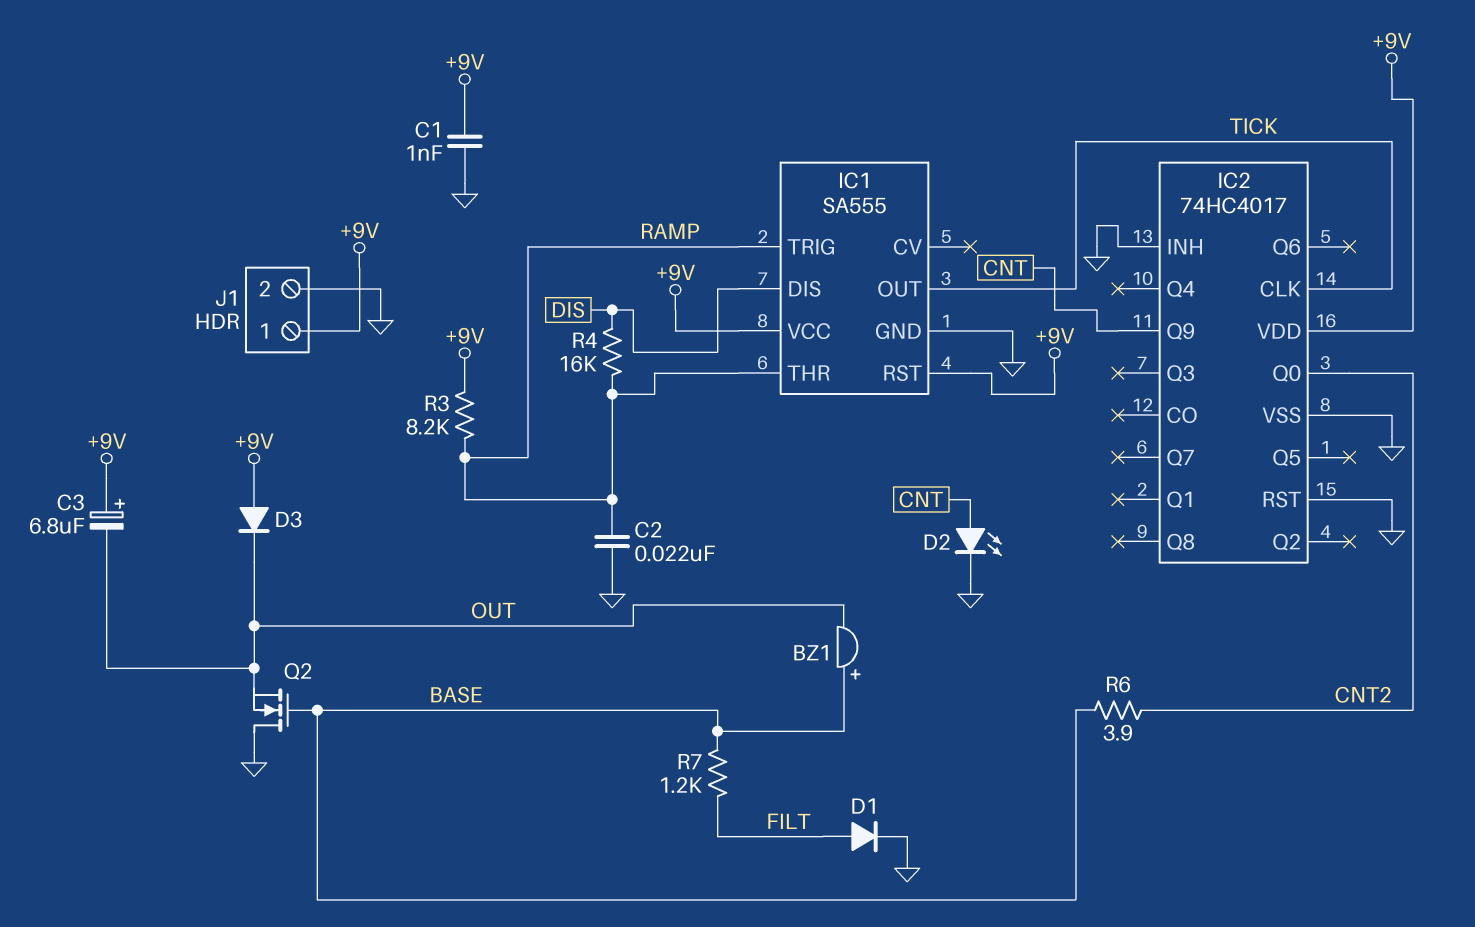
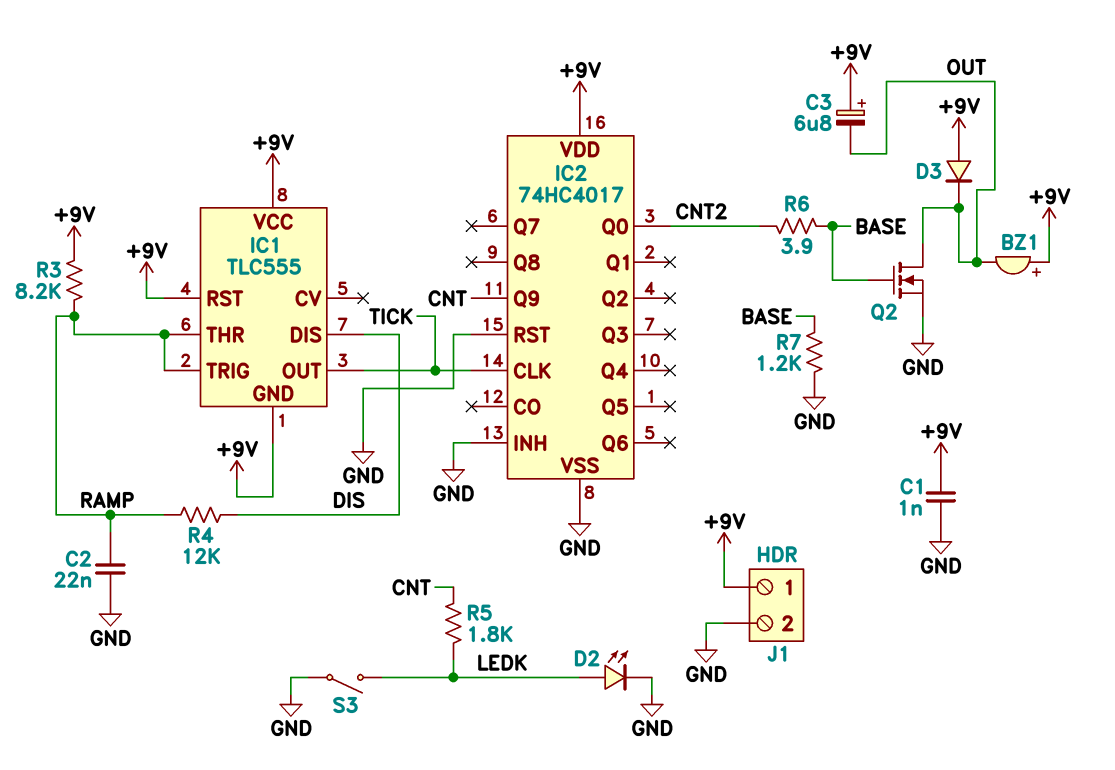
BZ1: buzzer (plus BASE, minus OUT) -> buzzer (plus +9V, minus OUT)
D1: diode (A FILT, K GND) -> none
D2: LED (A CNT, K GND) -> LED (A LEDK, K GND)
IC1: SA555 -> TLC555
IC1 pin GND: GND -> +9V
Q2: NMOS (G BASE, D GND, S OUT) -> NMOS (G BASE, D OUT, S GND)
R4: 16k (DIS, RAMP) -> 12k (DIS, RAMP)
R5: none -> 1.8k (CNT, LEDK)
R7: 1.2k (BASE, FILT) -> 1.2k (BASE, GND)
S3: none -> switch (GND, LEDK)

